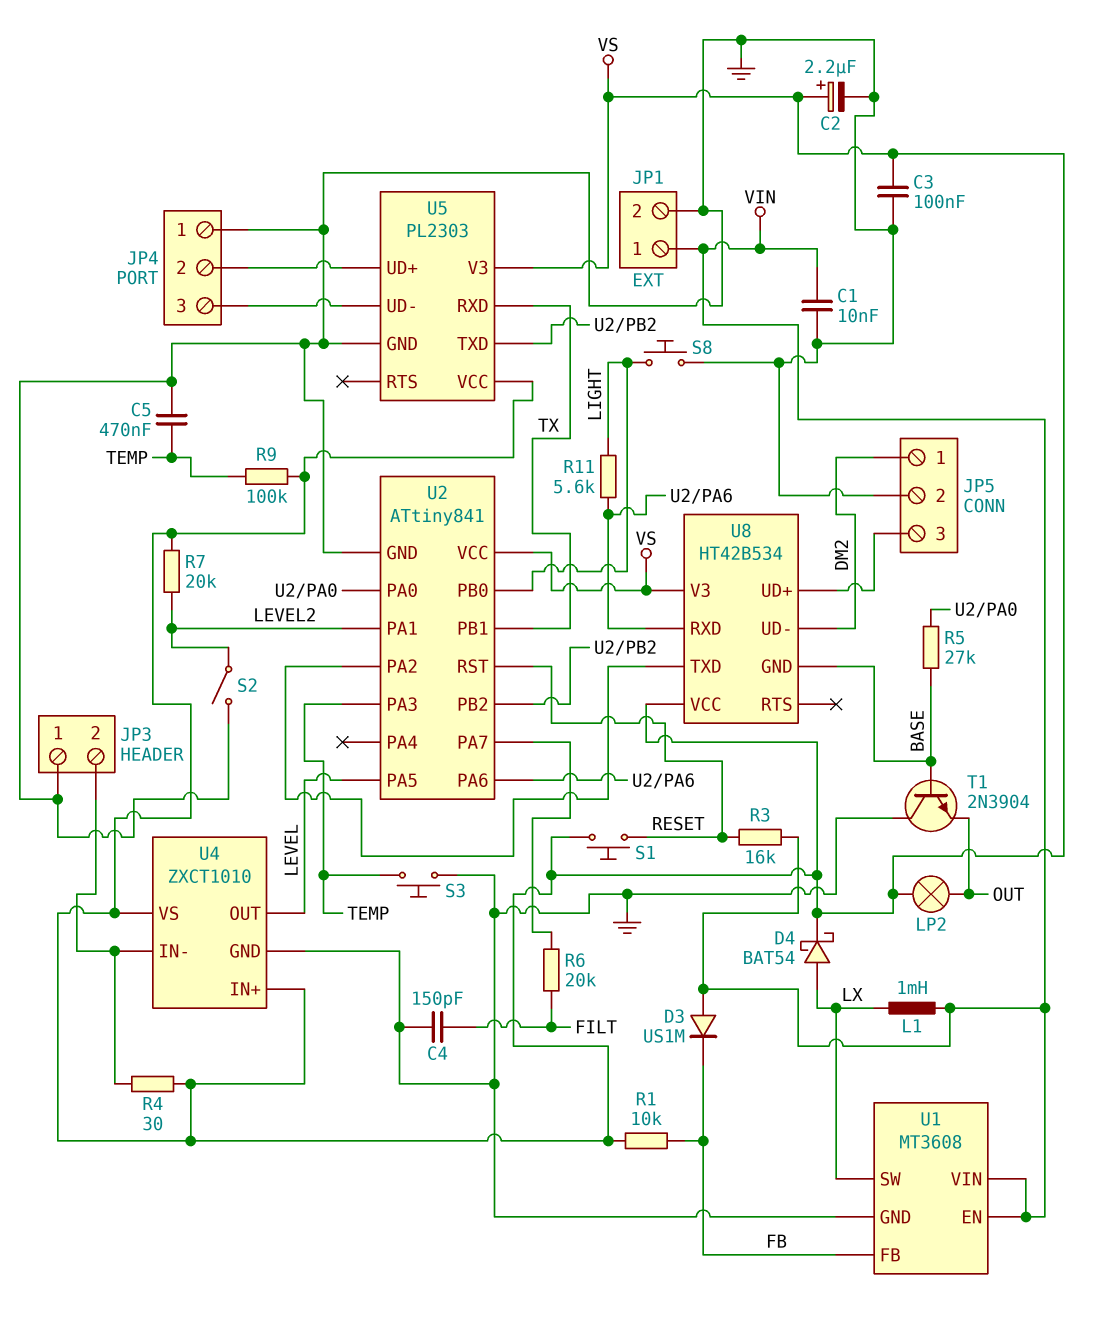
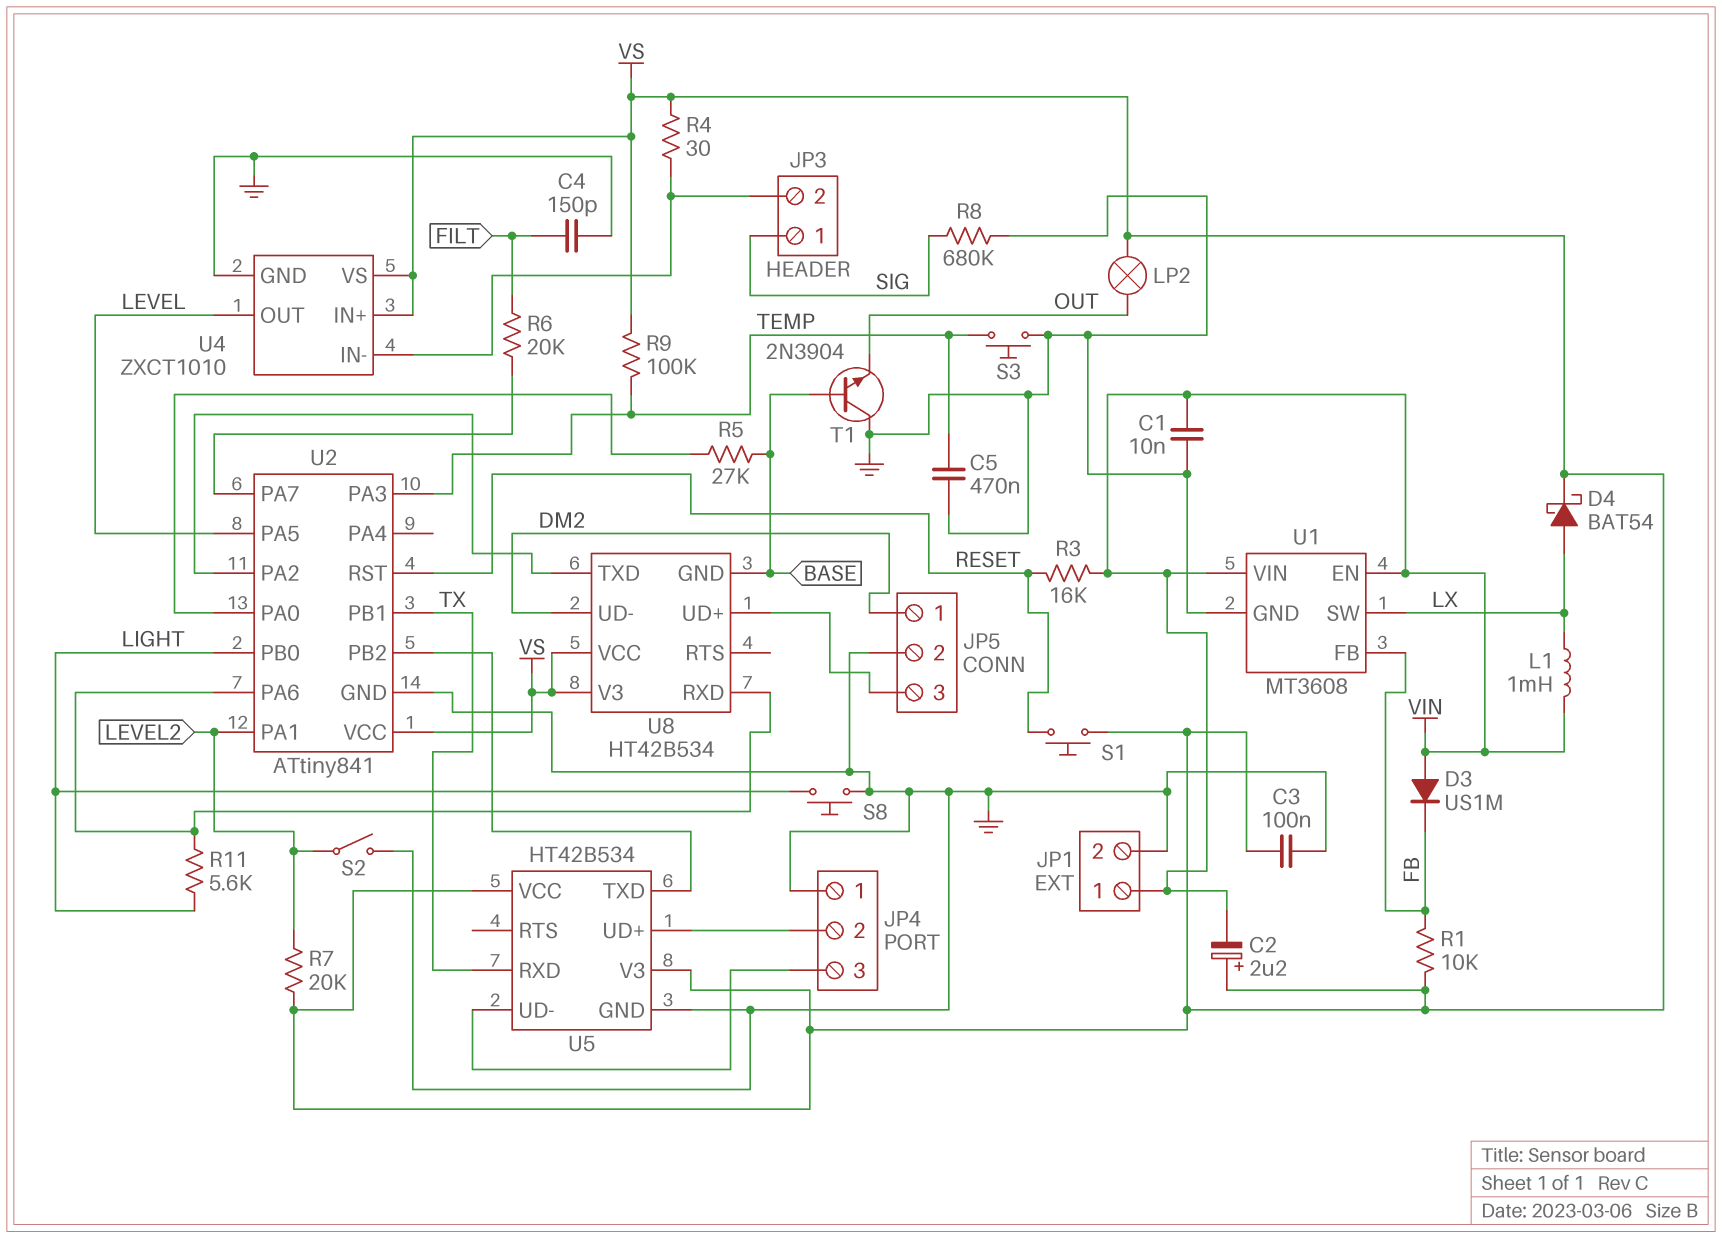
C2: 2.2uF (plus VS, minus GND) -> 2.2uF (plus VS, minus VIN)
JP3 pin 1: GND -> SIG
R8: none -> 680k (GND, SIG)
U5: PL2303 -> HT42B534

